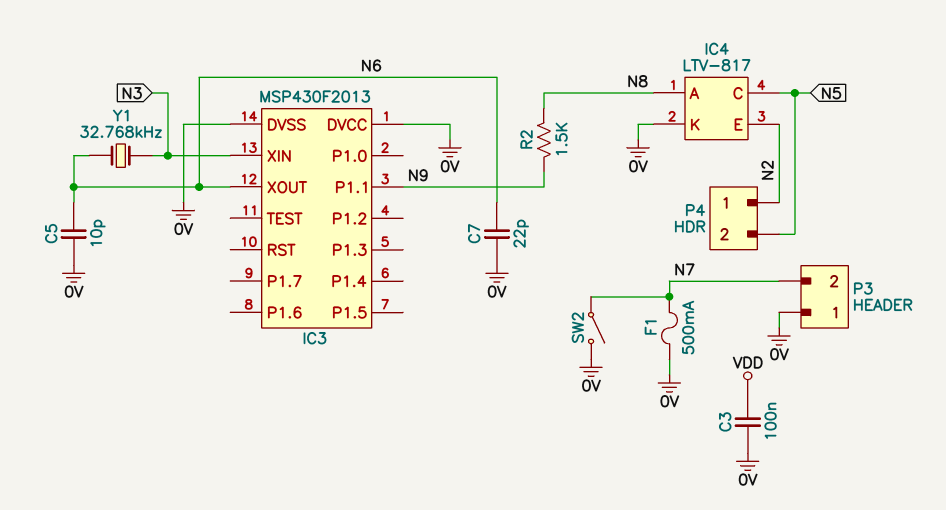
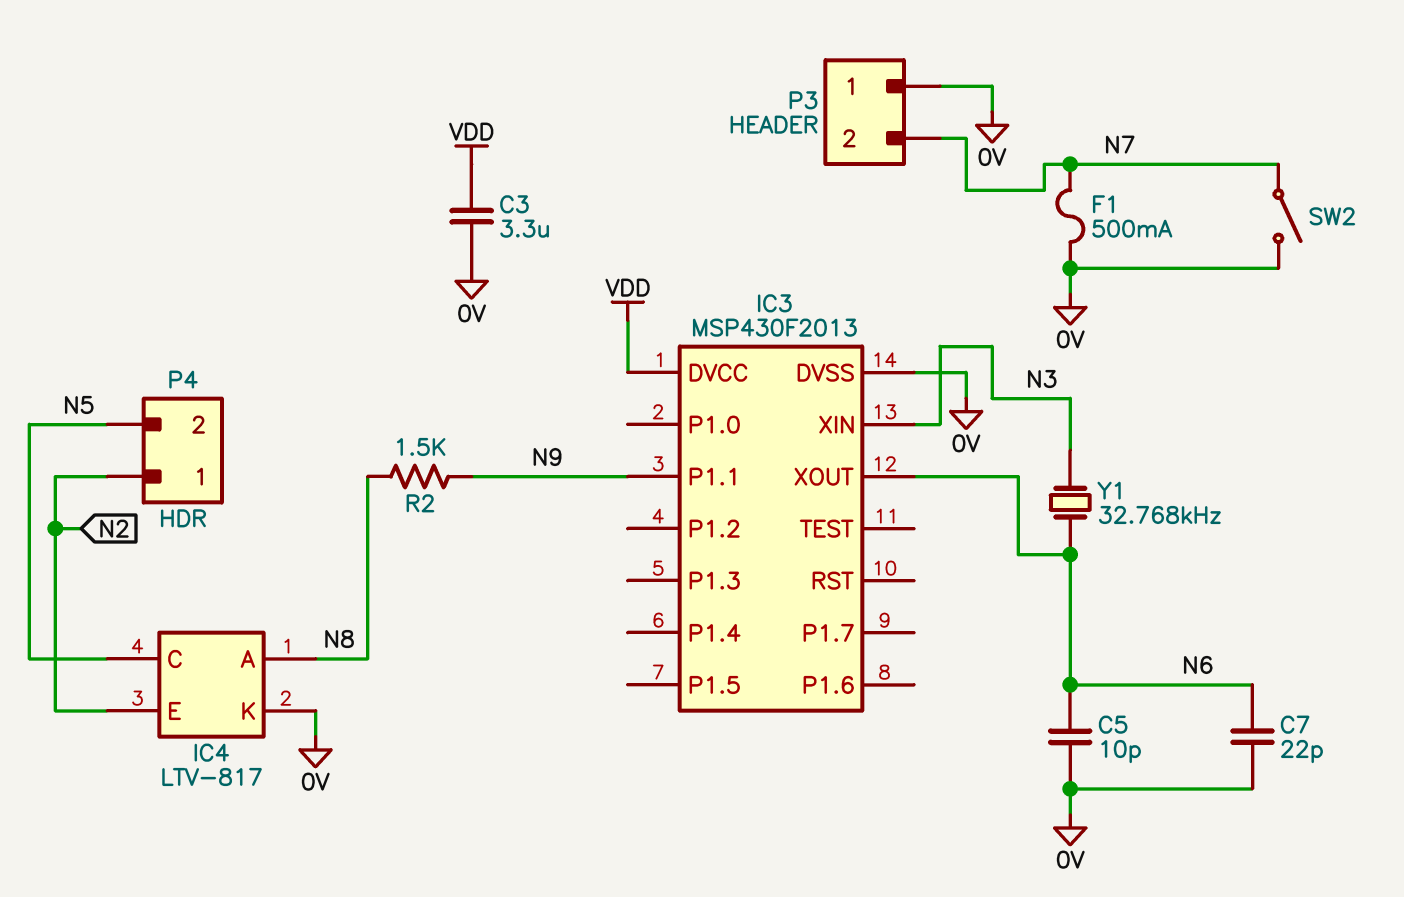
C3: 100nF (0V, VDD) -> 3.3uF (0V, VDD)
IC3 pin DVCC: 0V -> VDD

